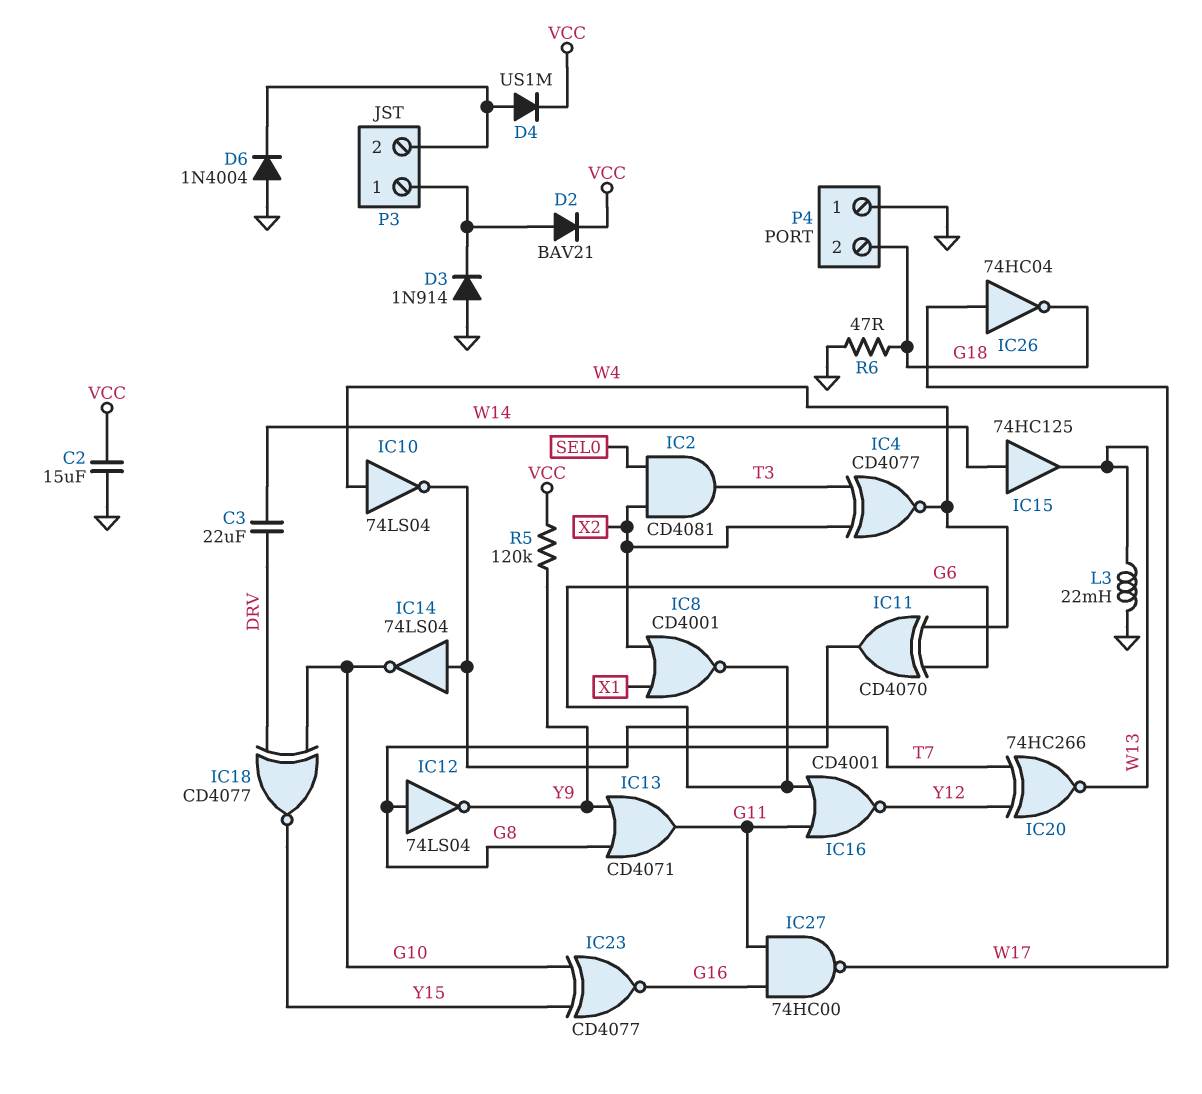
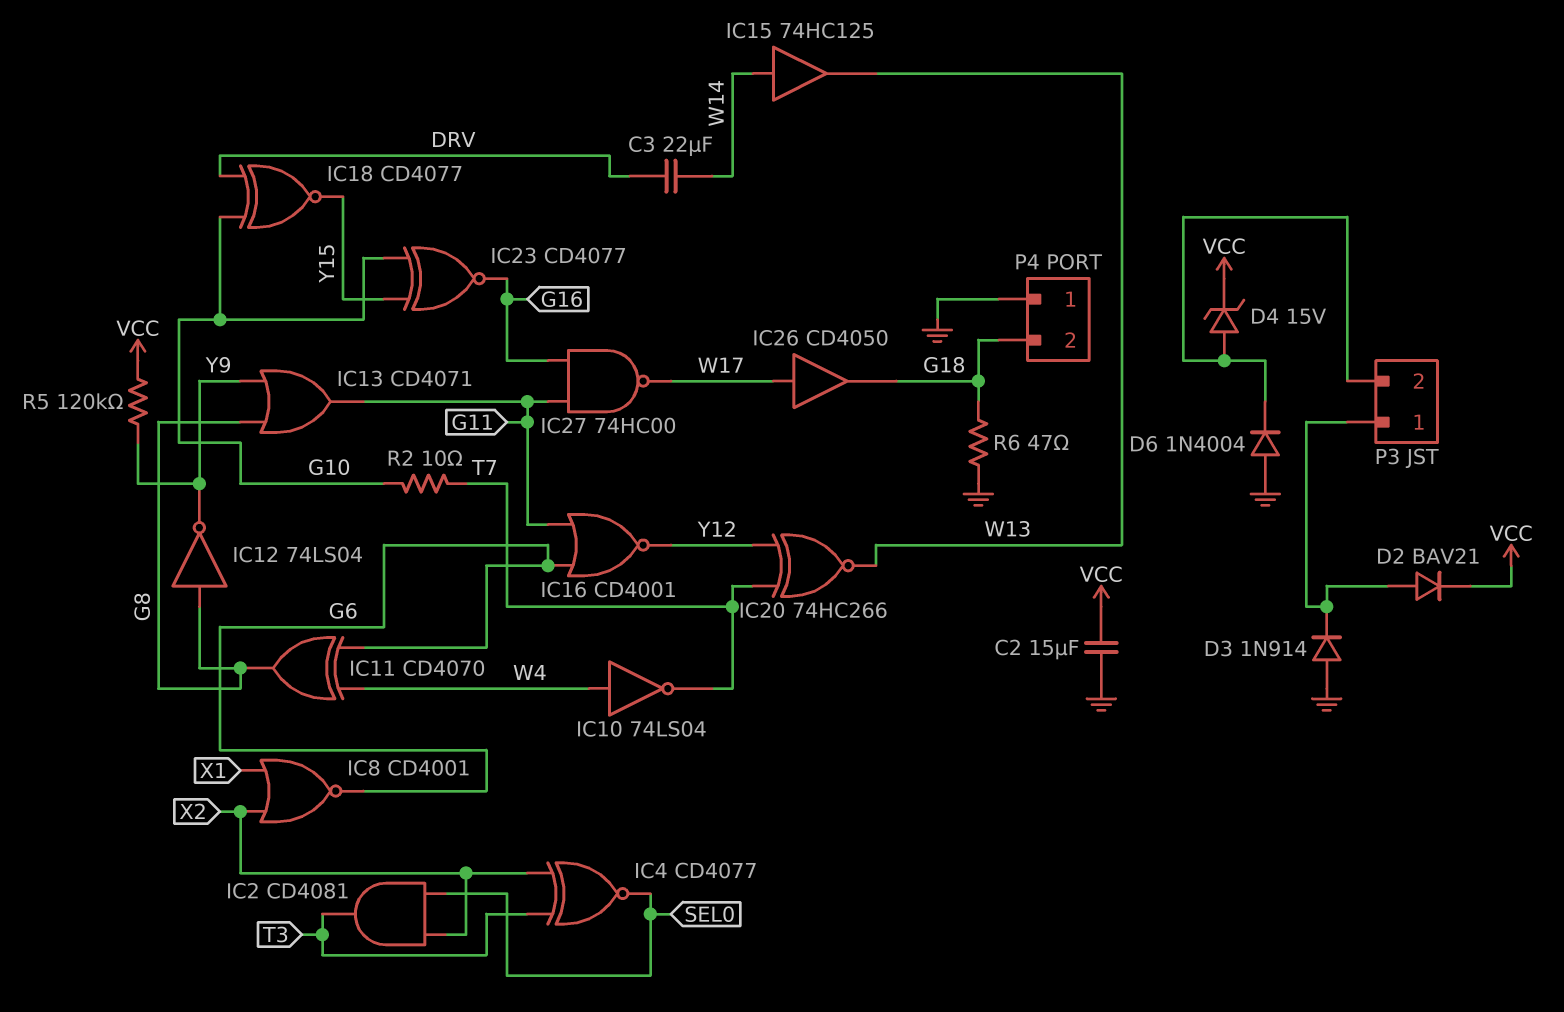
D4: diode US1M (A P3/2, K VCC) -> zener 15V (A P3/2, K VCC)
IC4: XNOR CD4077 (in T3, in X2, out W4) -> XNOR CD4077 (in T3, in X2, out SEL0)
IC14: NOT 74LS04 (in T7, out G10) -> none
IC26: NOT 74HC04 (in W17, out G18) -> buffer CD4050 (in W17, out G18)
L3: 22mH (GND, W13) -> none
R2: none -> 10 (G10, T7)

